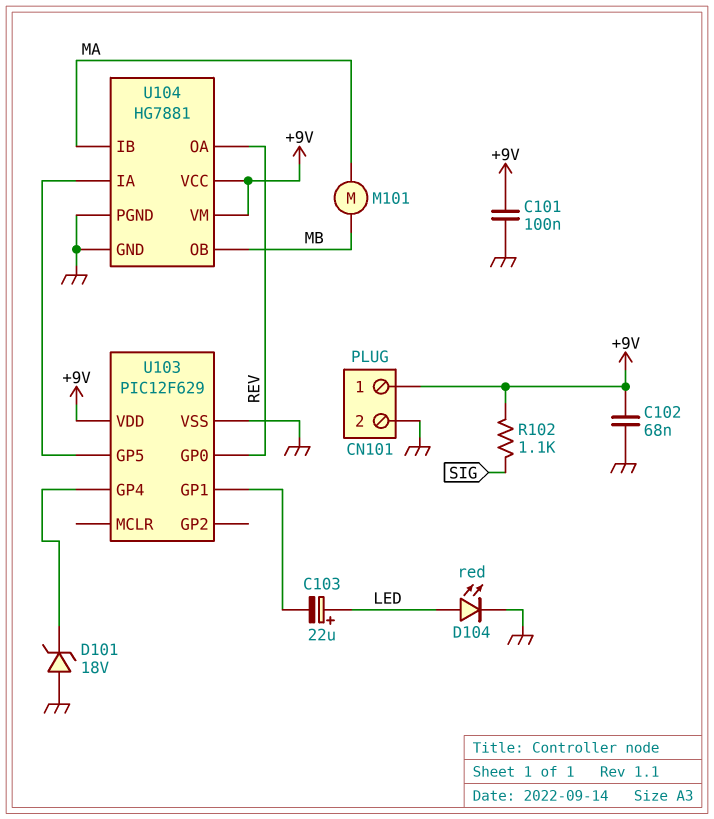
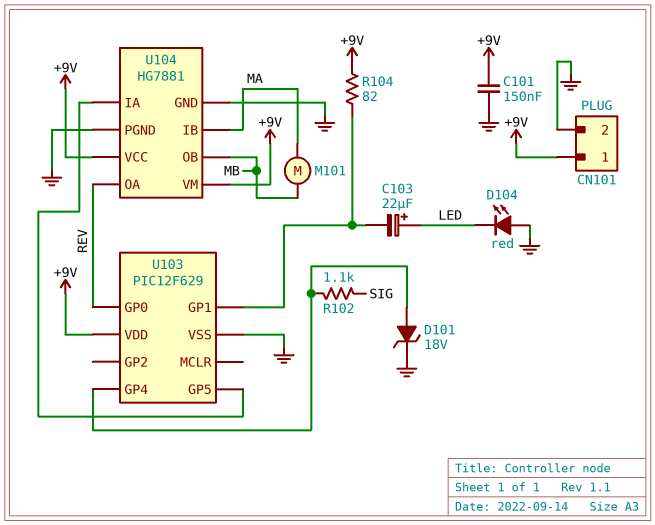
C101: 100nF (+9V, GND) -> 150nF (+9V, GND)
C102: 68nF (+9V, GND) -> none
D101: zener 18V (A GND, K U103/GP4) -> zener 18V (A U103/GP4, K GND)
D104: LED red (A LED, K GND) -> LED red (A GND, K LED)
R102: 1.1k (+9V, SIG) -> 1.1k (SIG, U103/GP4)
R104: none -> 82 (+9V, U103/GP1)

